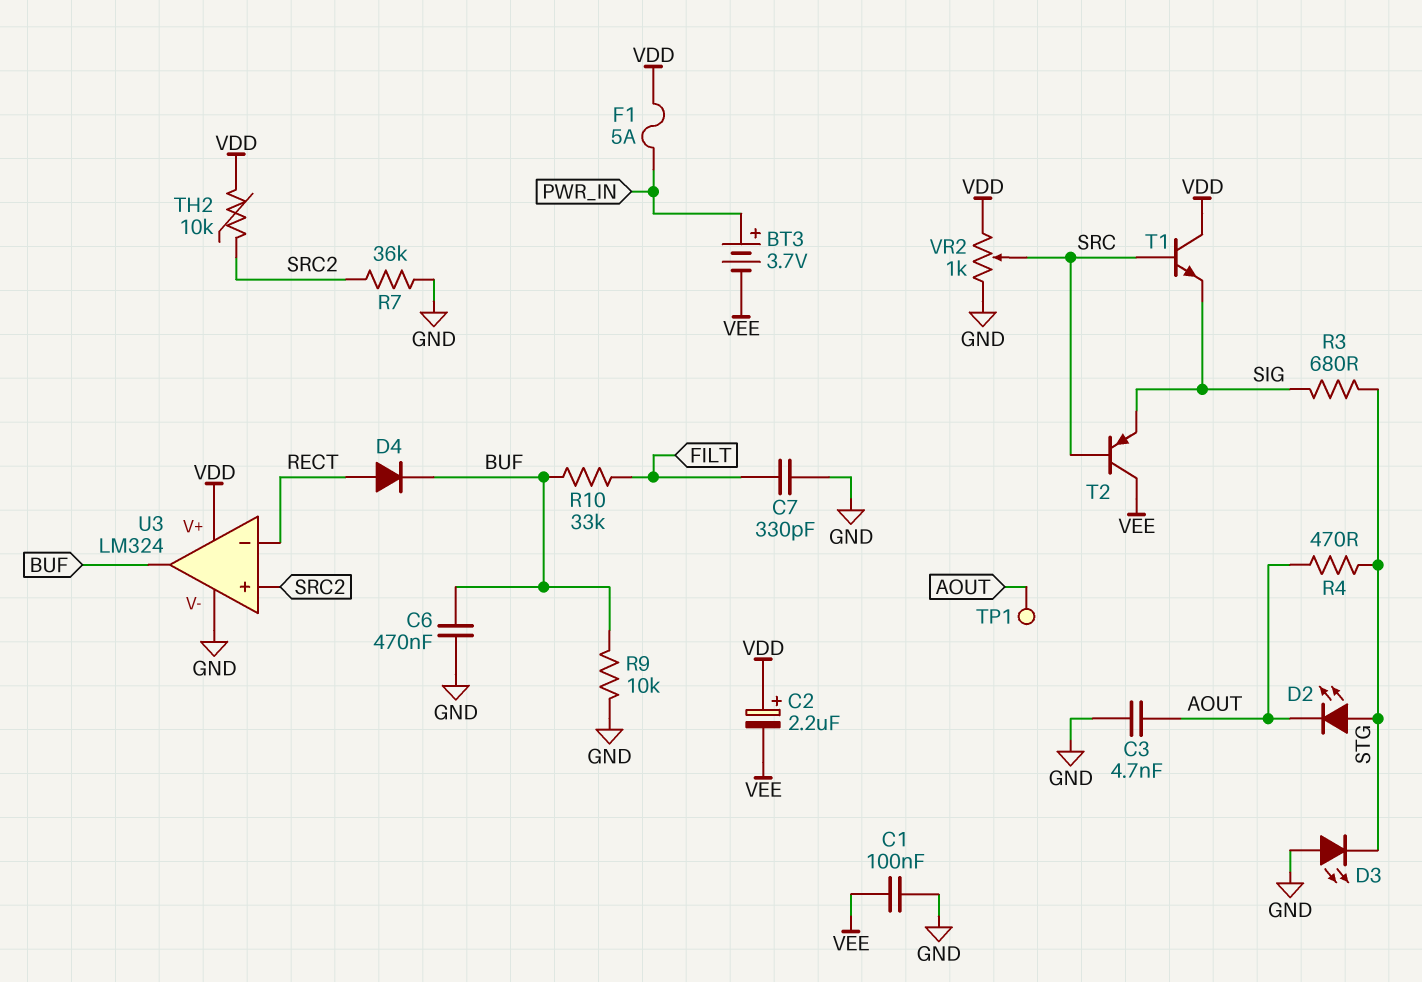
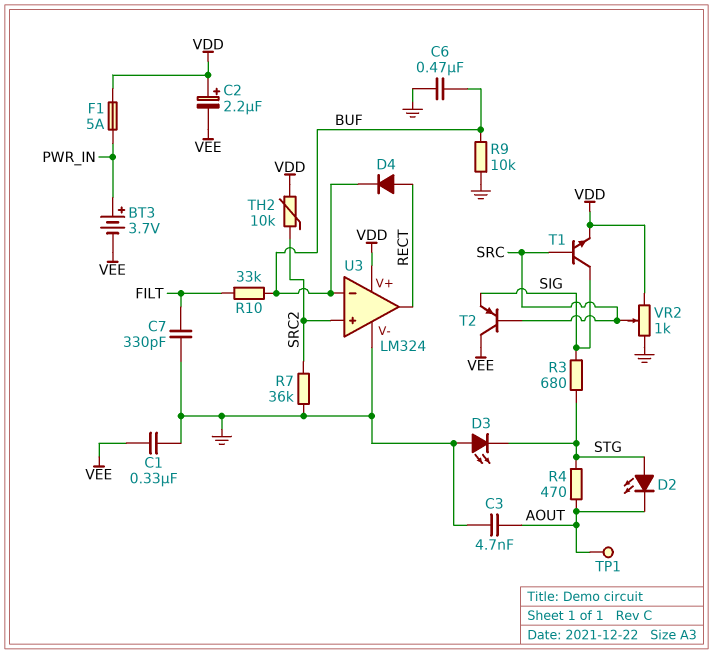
C1: 100nF (GND, VEE) -> 330nF (GND, VEE)
T1: NPN (B SRC, C VDD, E SIG) -> NPN (B SRC, C SIG, E VDD)
U3 pin in-: RECT -> BUF
U3 pin out: BUF -> RECT

